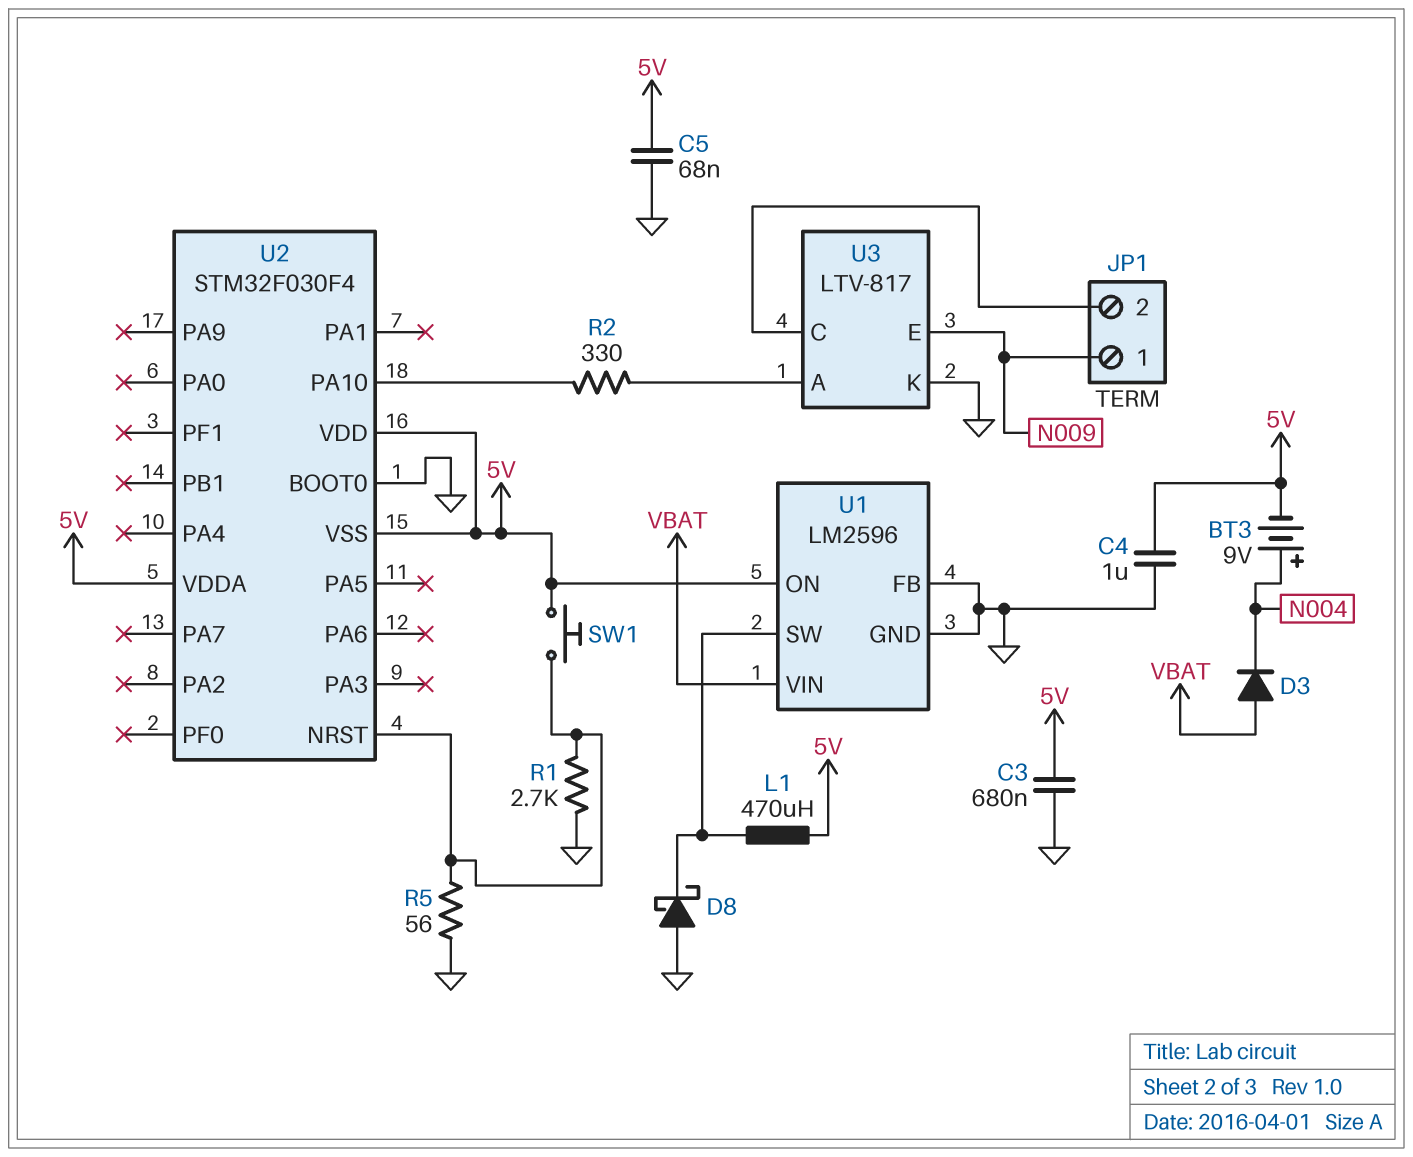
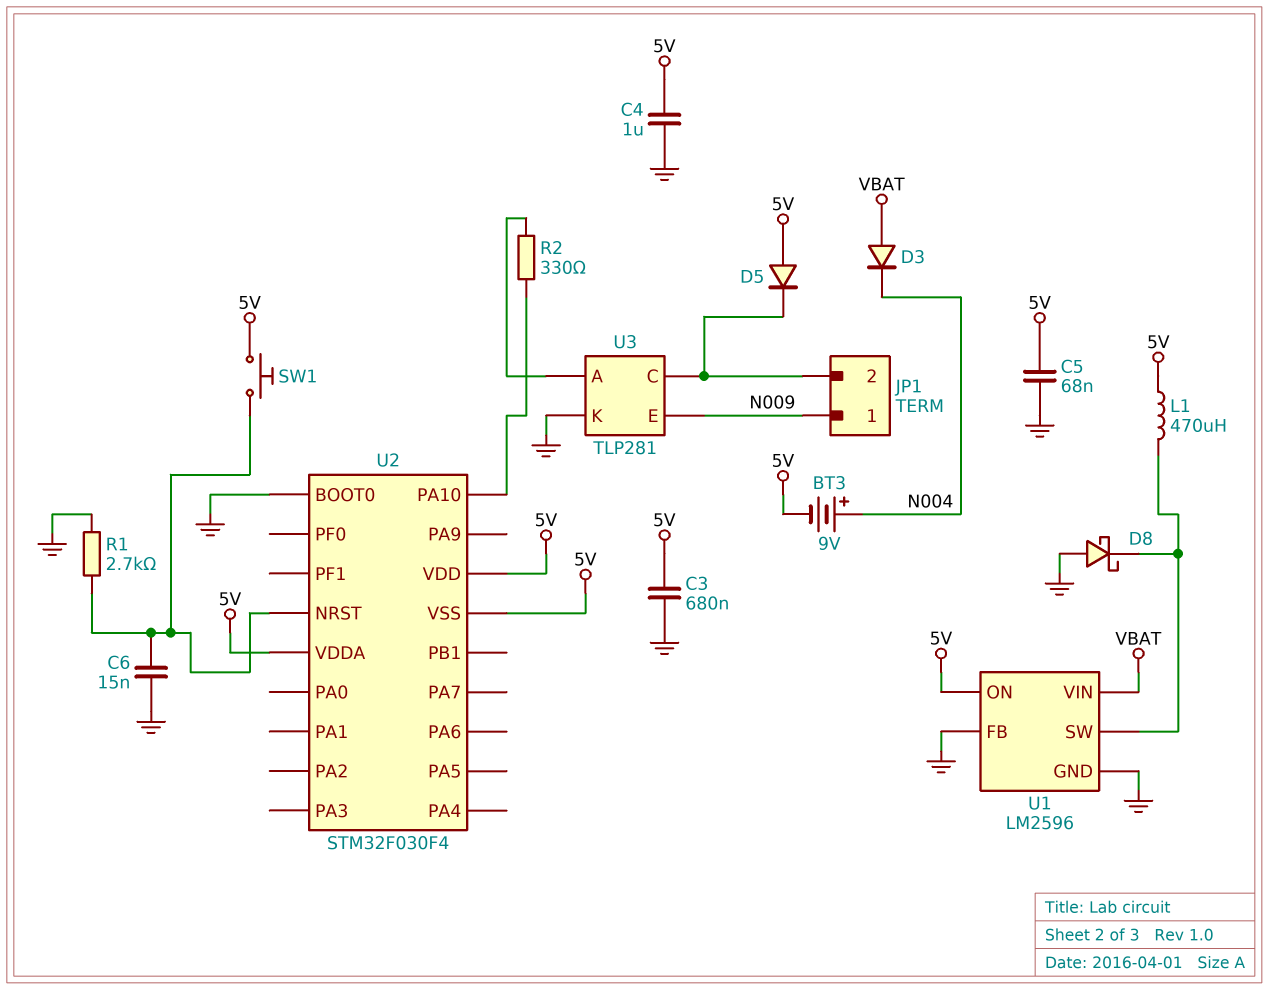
C6: none -> 15nF (GND, U2/NRST)
D5: none -> diode (A 5V, K JP1/2)
R5: 56 (GND, U2/NRST) -> none
U3: LTV-817 -> TLP281

